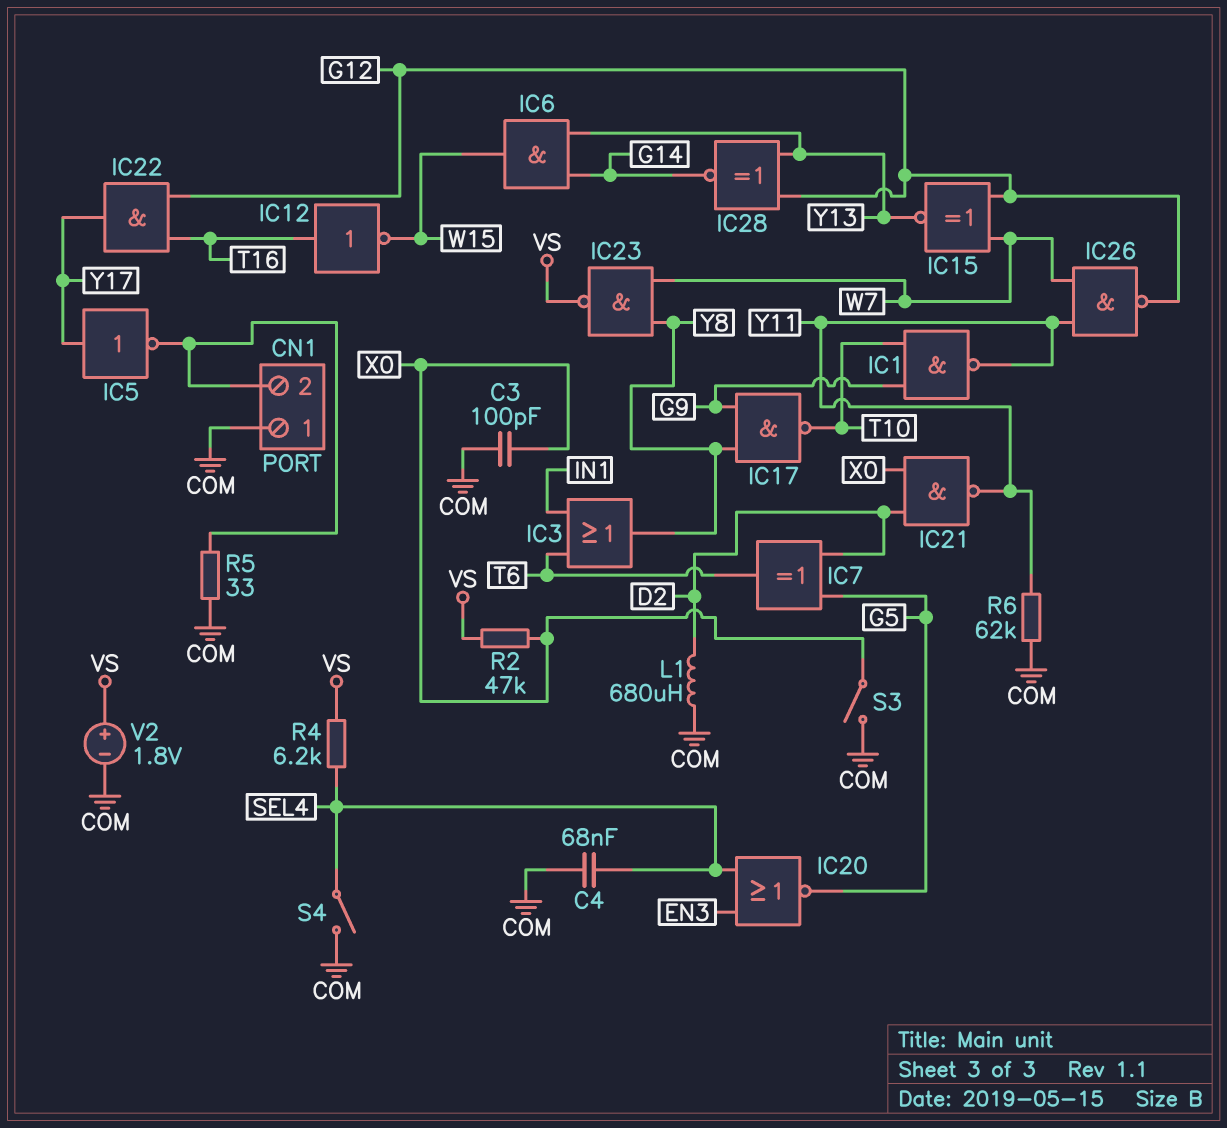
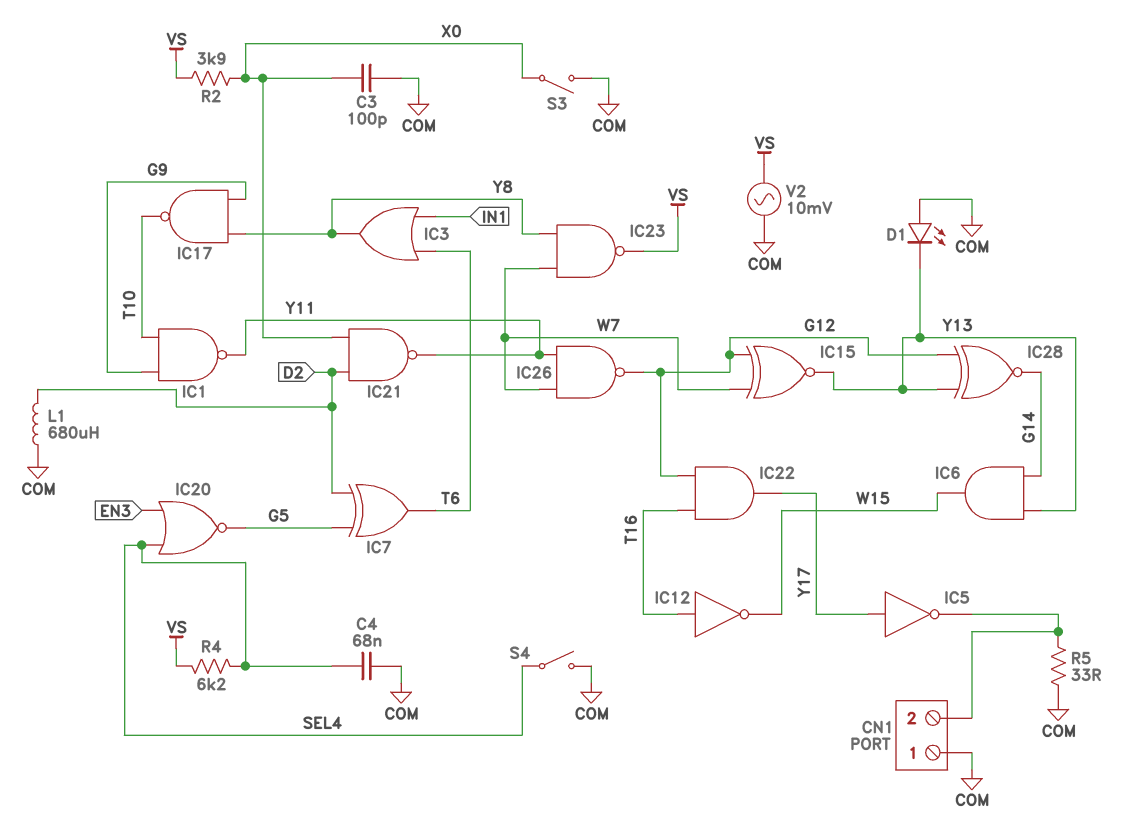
D1: none -> LED (A COM, K Y13)
R2: 47k (VS, X0) -> 3.9k (VS, X0)
R6: 62k (COM, Y11) -> none
V2: 1.8V (plus VS, minus COM) -> AC 10mV (COM, VS)

